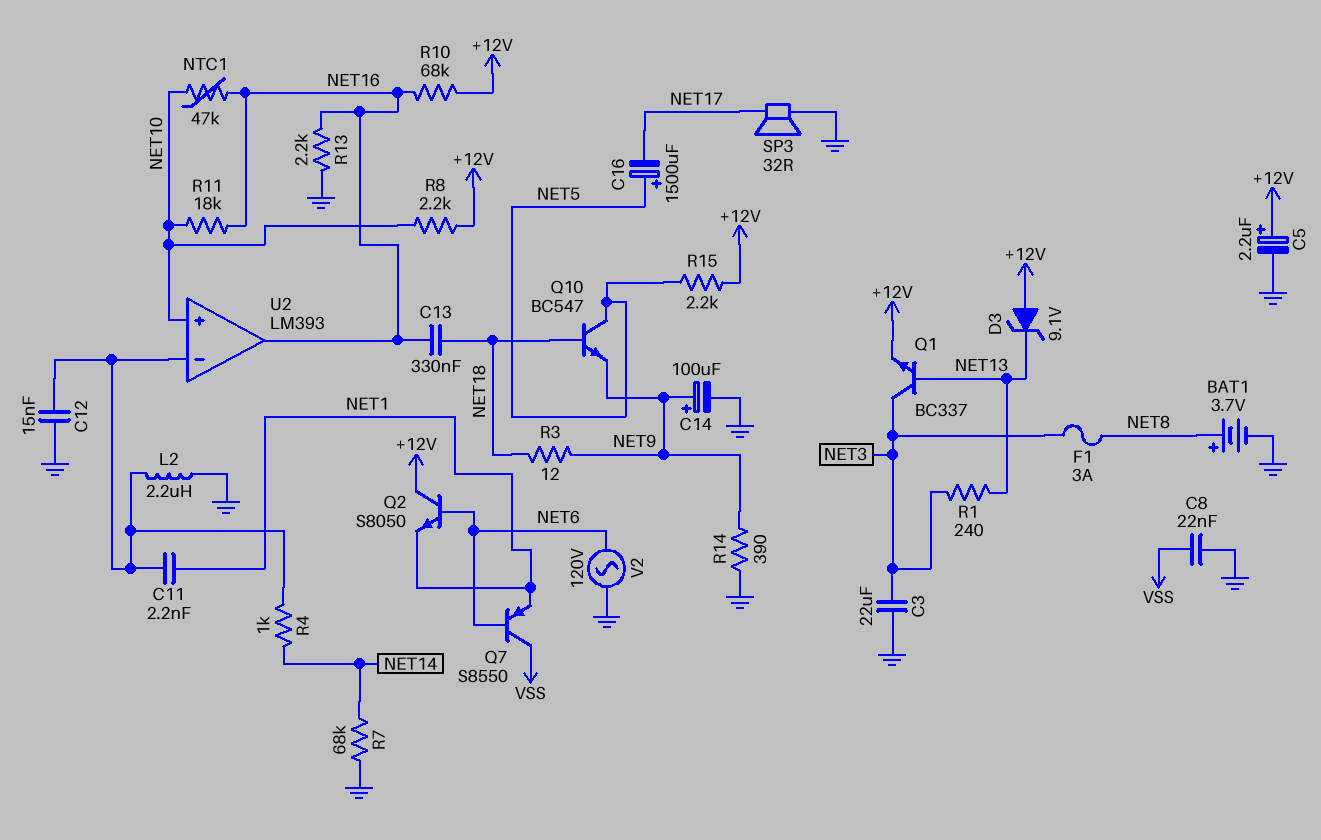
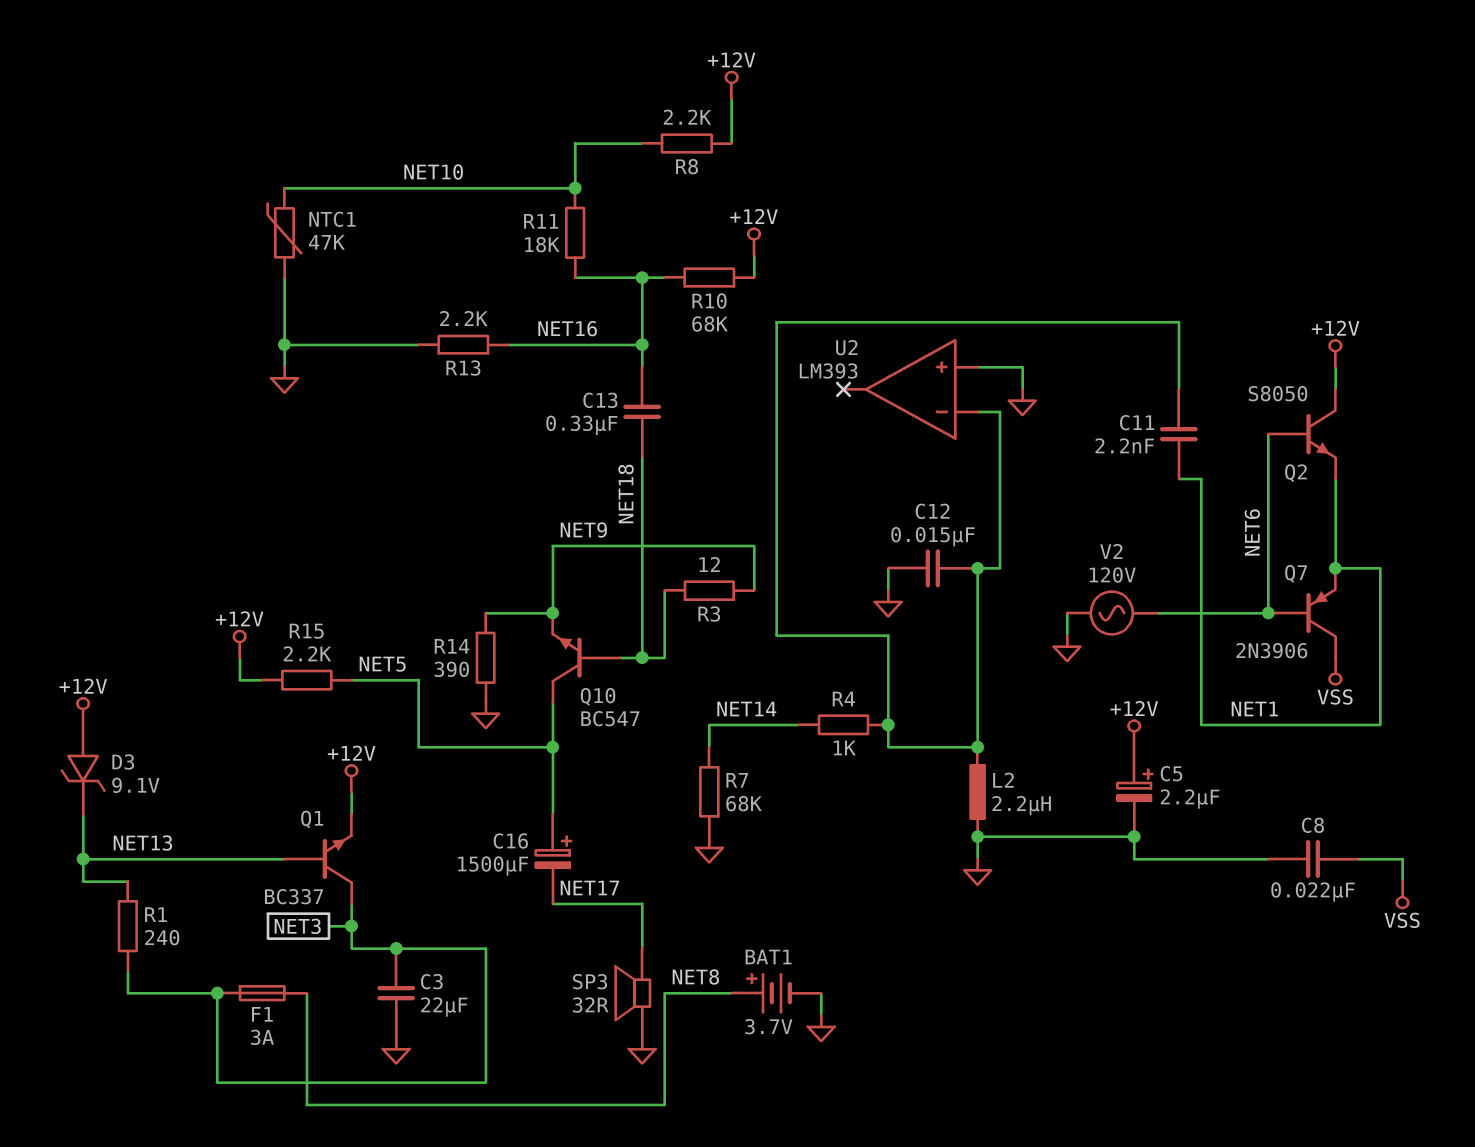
C14: 100uF (plus NET9, minus GND) -> none
NTC1: 47k (NET10, NET16) -> 47k (GND, NET10)
Q7: PNP S8550 (B NET6, C VSS, E NET1) -> PNP 2N3906 (B NET6, C VSS, E NET1)
U2 pin in+: NET10 -> GND
U2 pin out: NET16 -> none

